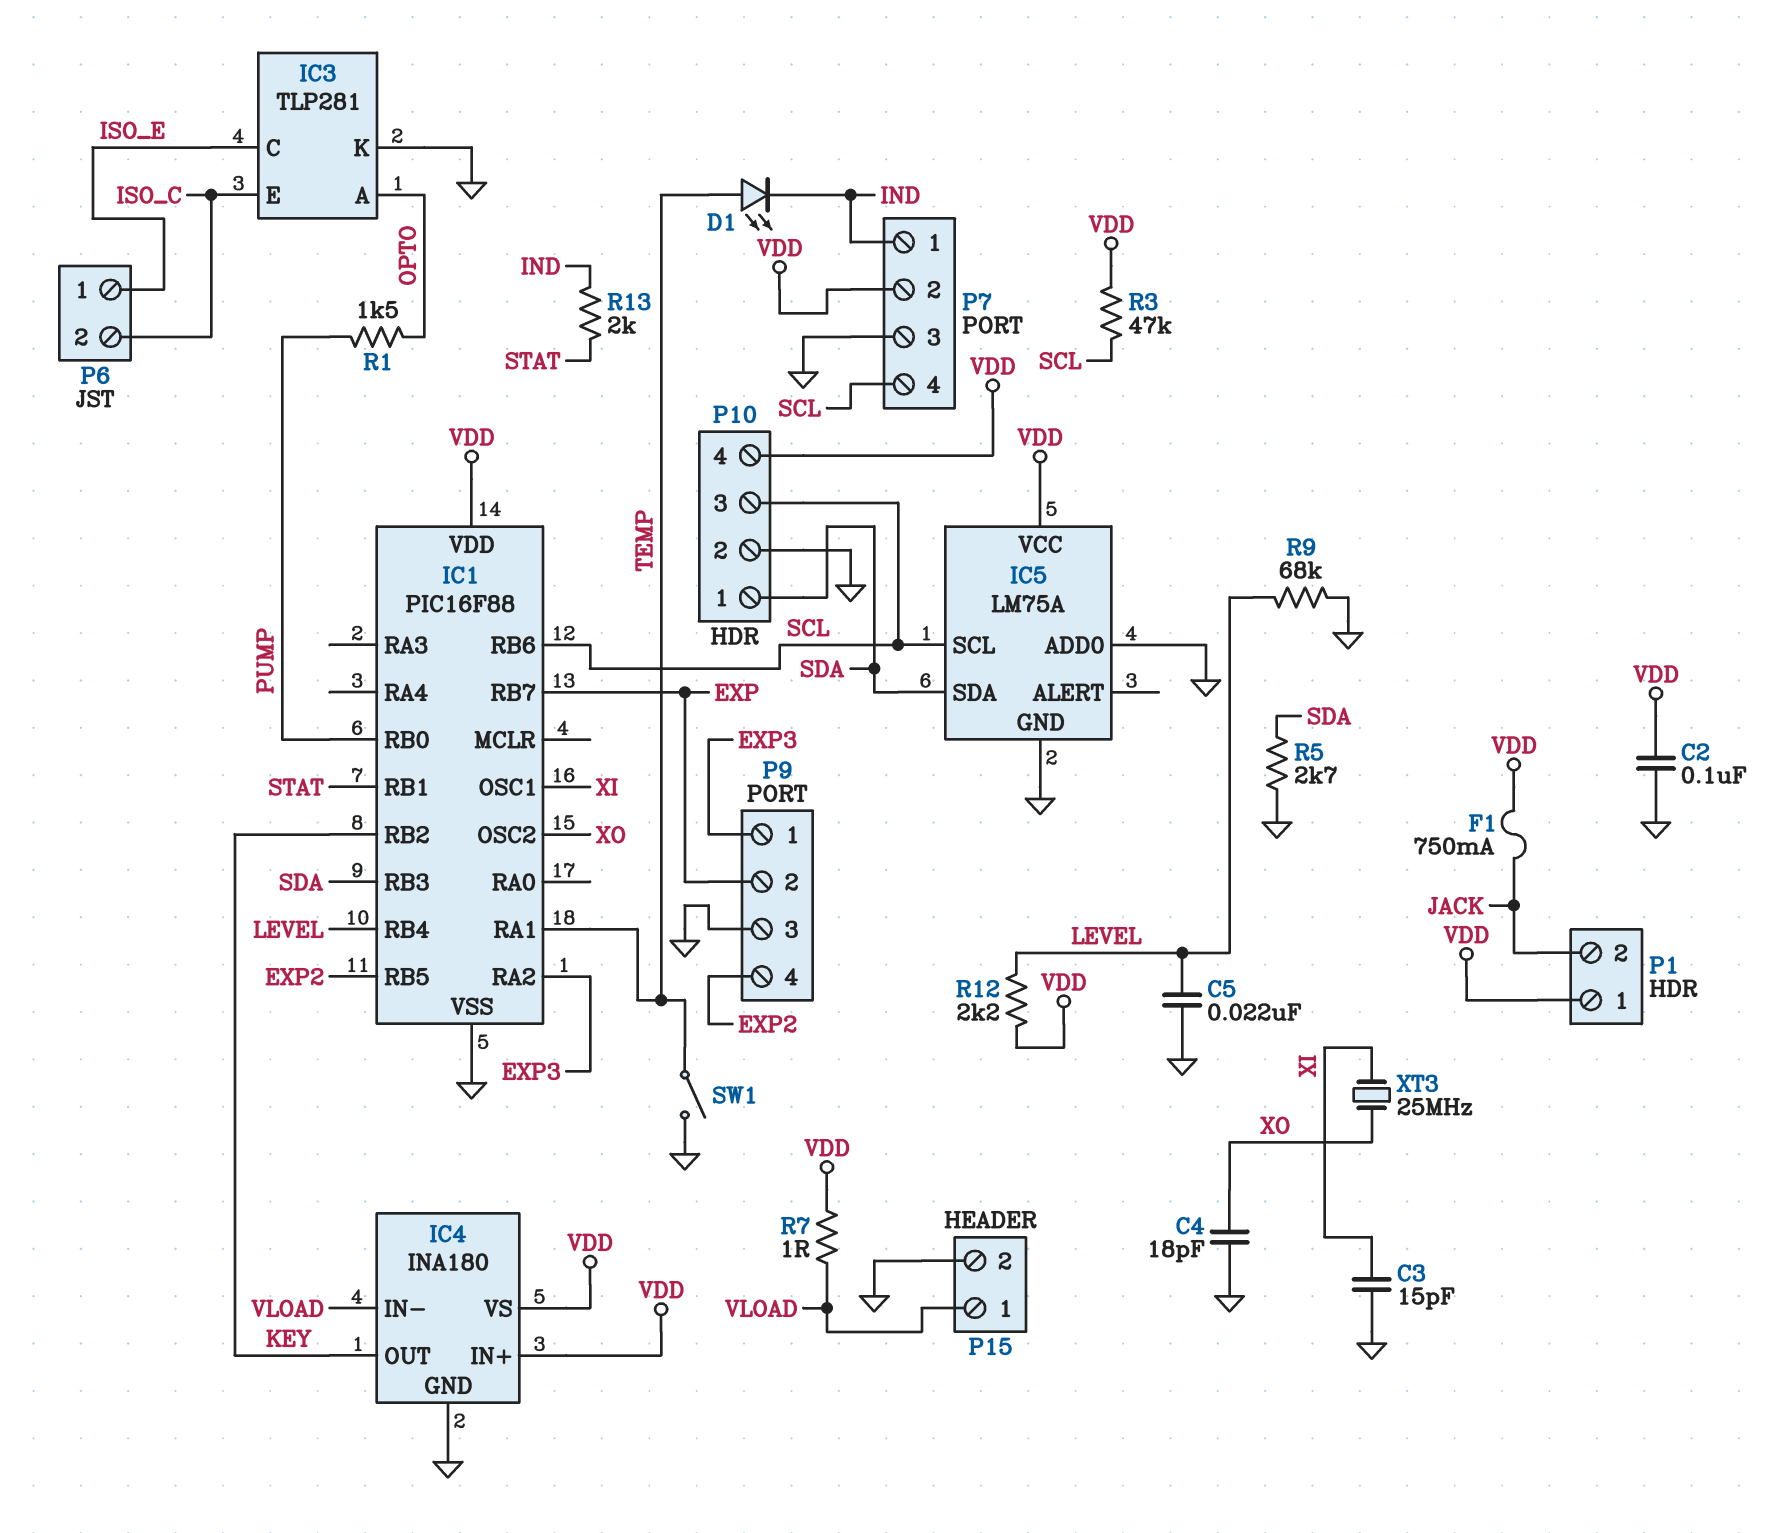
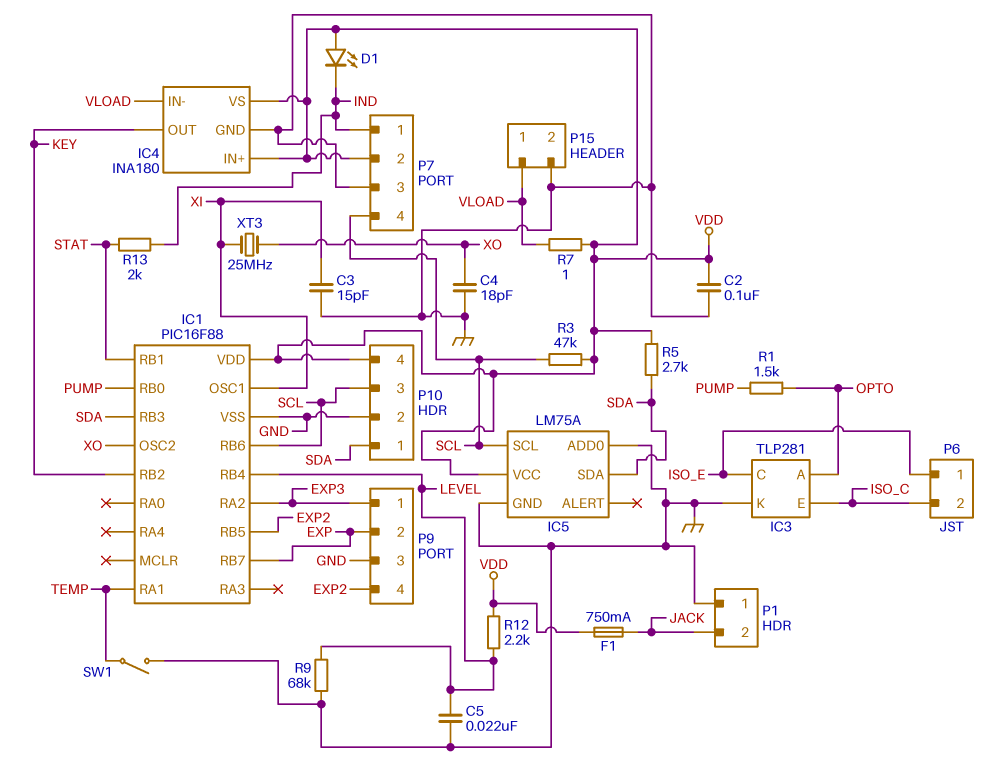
D1: LED (A TEMP, K IND) -> LED (A VDD, K IND)
P1 pin 1: VDD -> GND
R5: 2.7k (GND, SDA) -> 2.7k (SDA, VDD)

